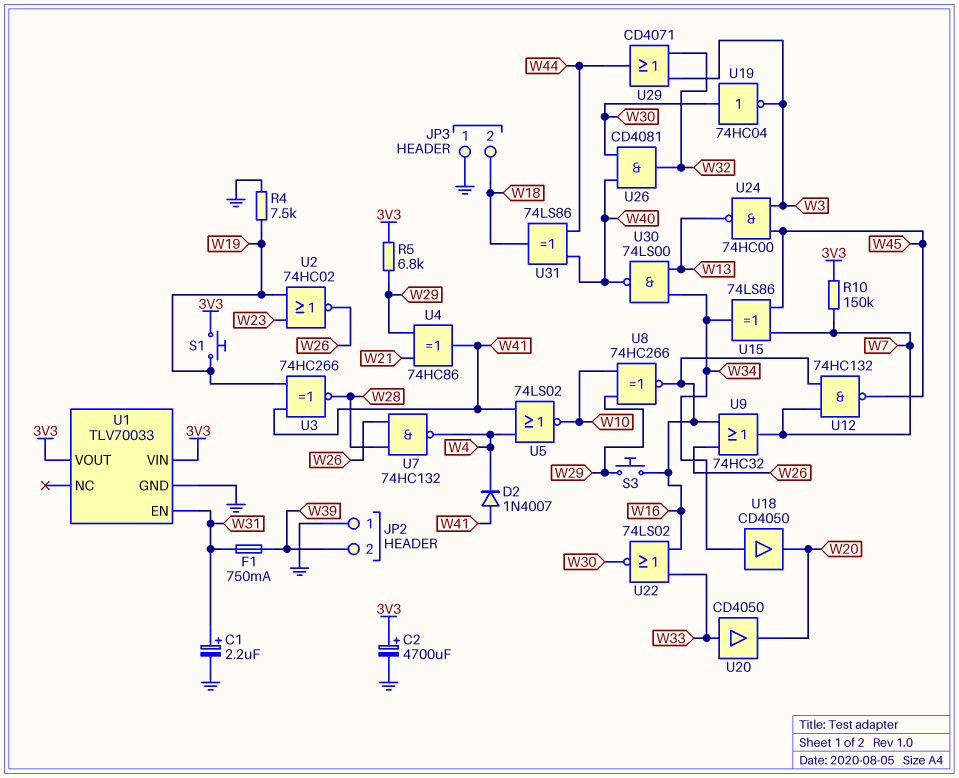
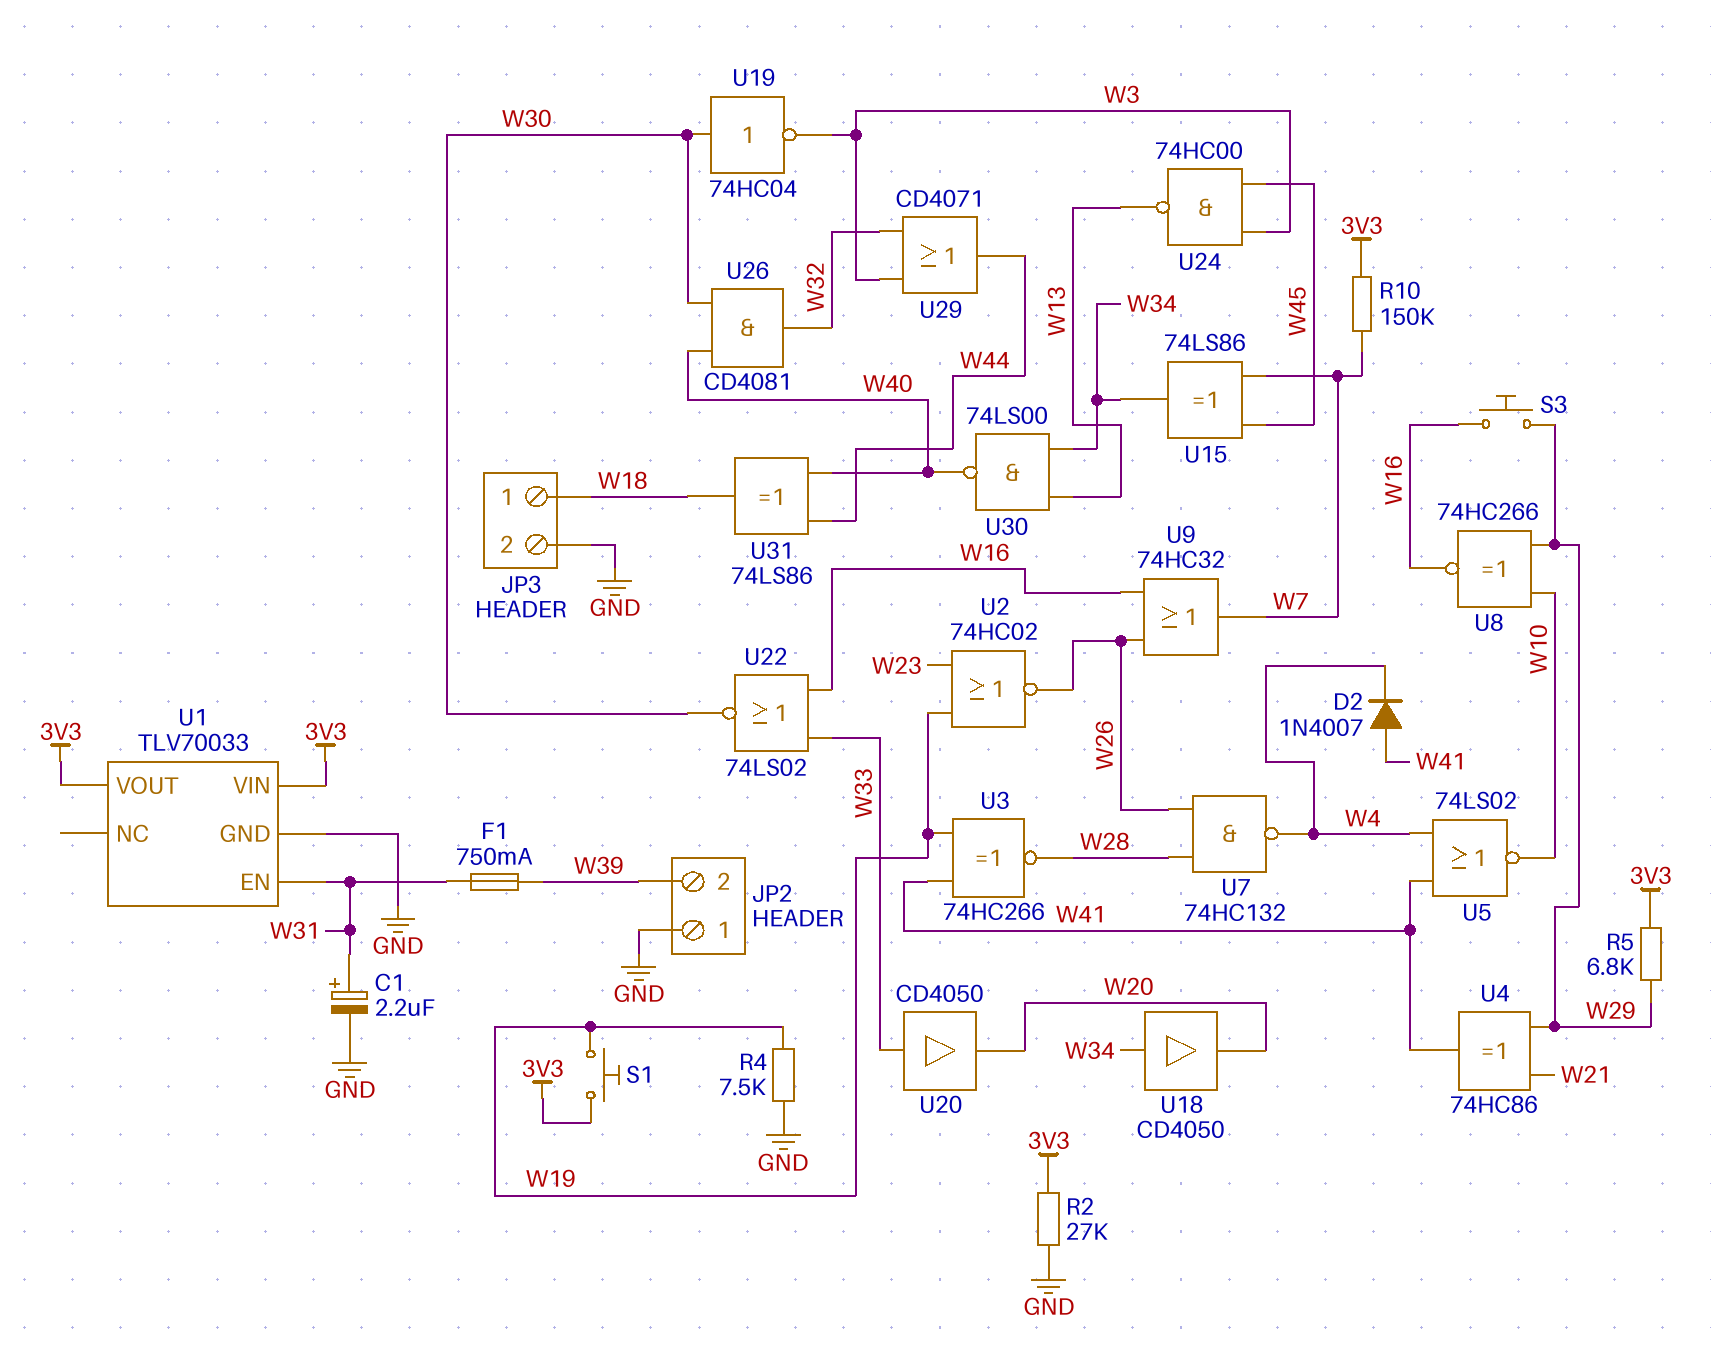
C2: 4700uF (plus 3V3, minus GND) -> none
JP3 pin 1: GND -> W18
JP3 pin 2: W18 -> GND
R2: none -> 27k (3V3, GND)
U12: NAND 74HC132 (in W7, in W16, out W45) -> none

